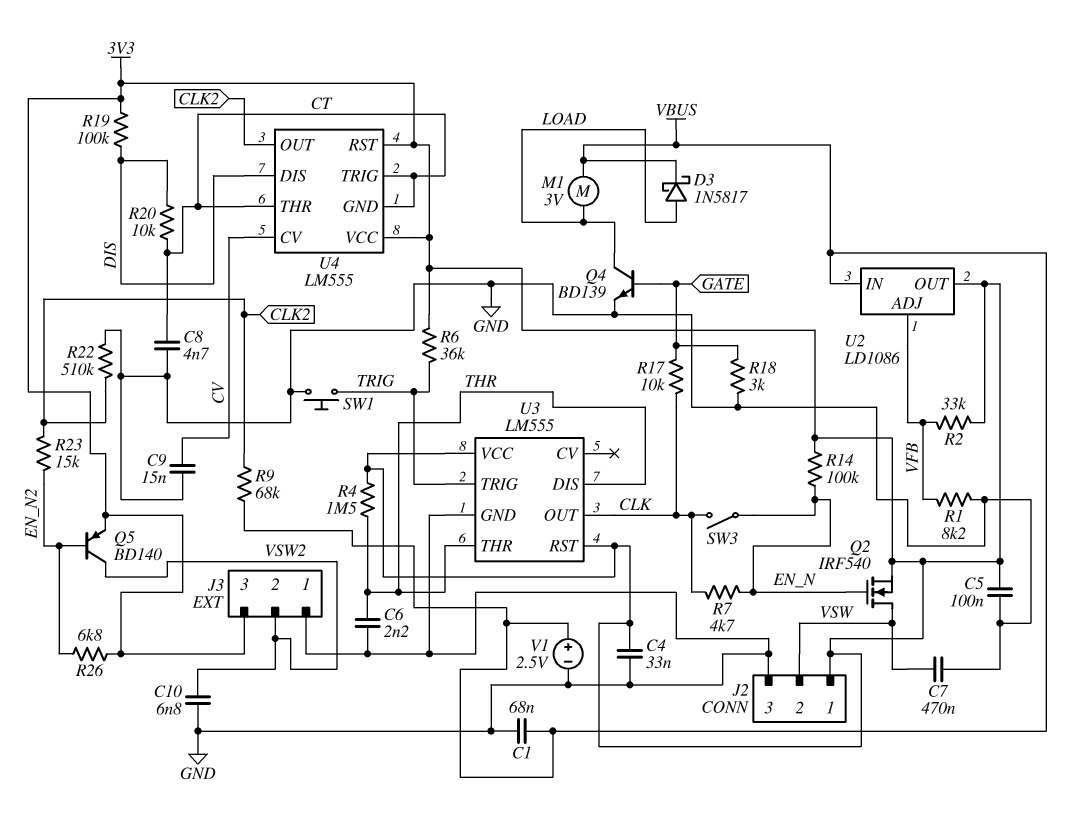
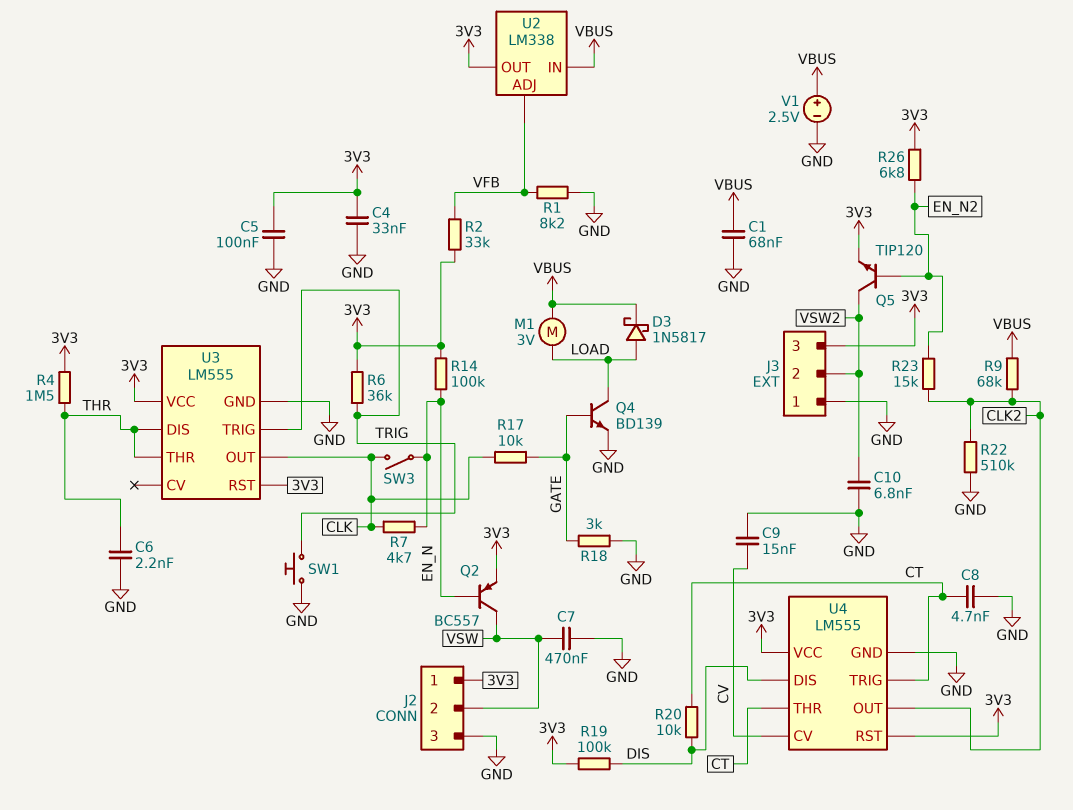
Q2: NMOS IRF540 (G EN_N, D VSW, S 3V3) -> PNP BC557 (B EN_N, C VSW, E 3V3)
Q5: PNP BD140 (B EN_N2, C VSW2, E 3V3) -> NPN TIP120 (B EN_N2, C VSW2, E 3V3)
U2: LD1086 -> LM338
U4 pin GND: CT -> GND

